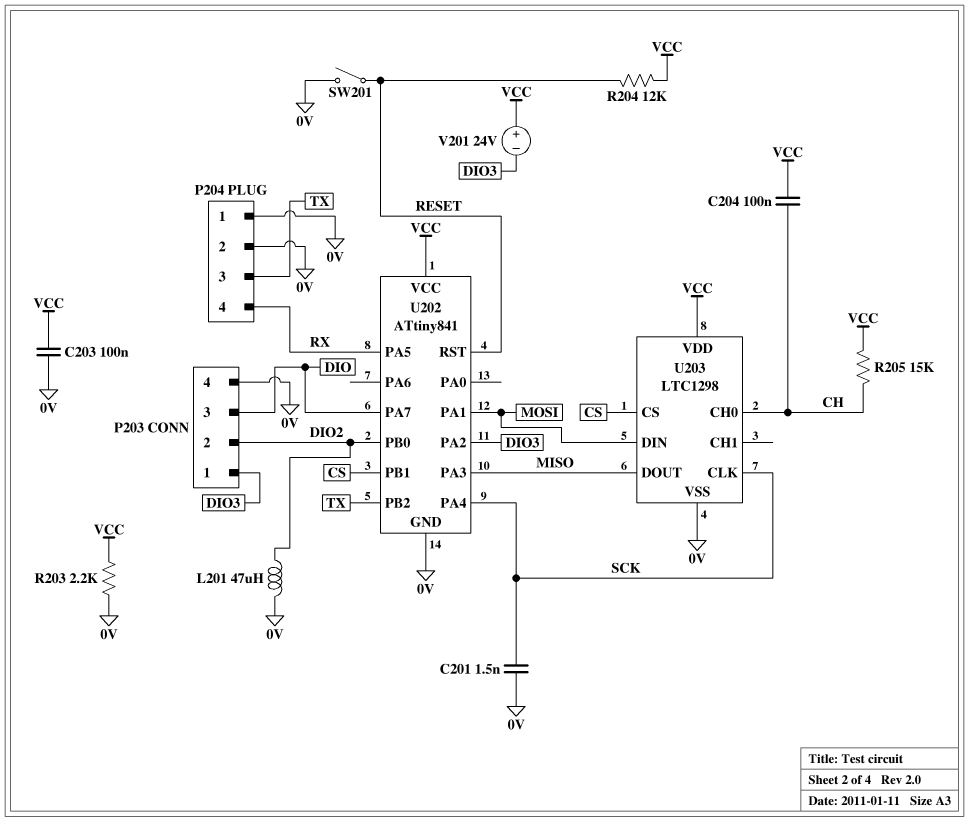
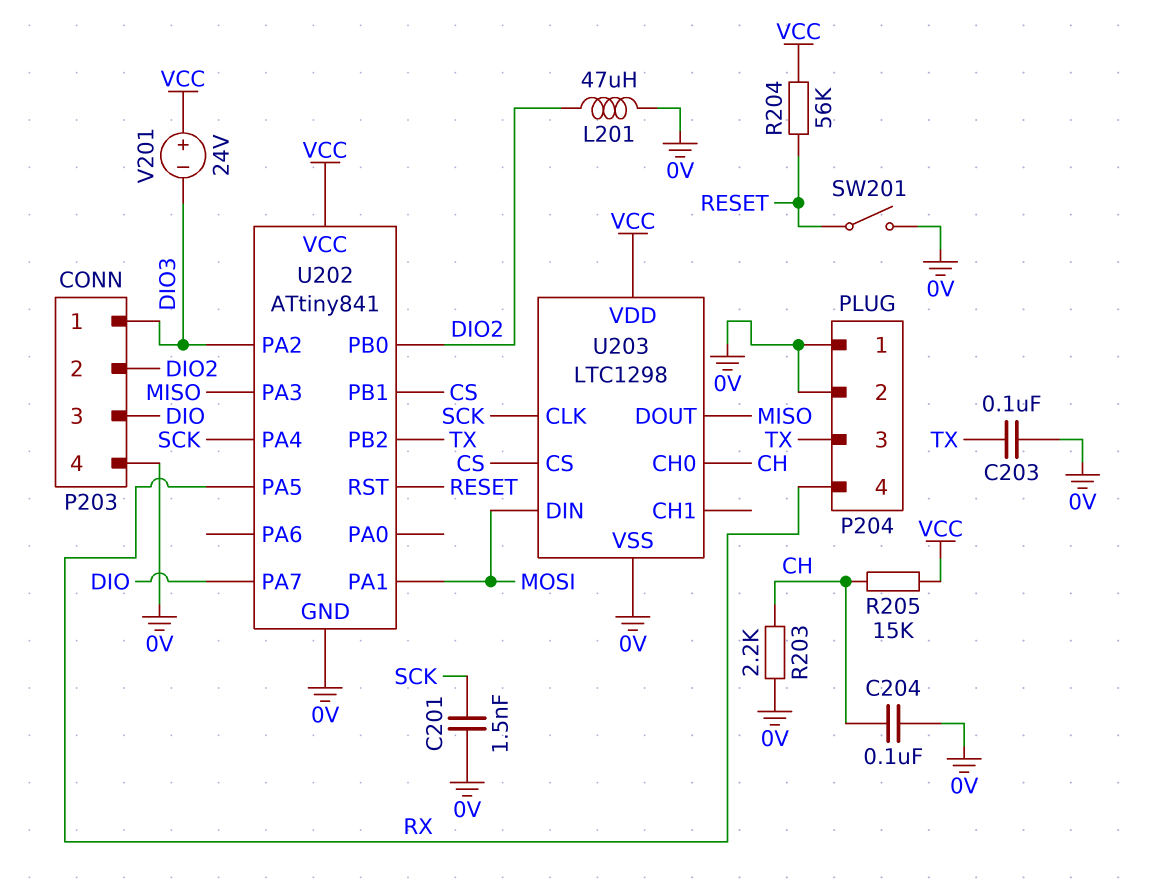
C203: 100nF (0V, VCC) -> 100nF (0V, TX)
C204: 100nF (CH, VCC) -> 100nF (0V, CH)
R203: 2.2k (0V, VCC) -> 2.2k (0V, CH)
R204: 12k (RESET, VCC) -> 56k (RESET, VCC)

